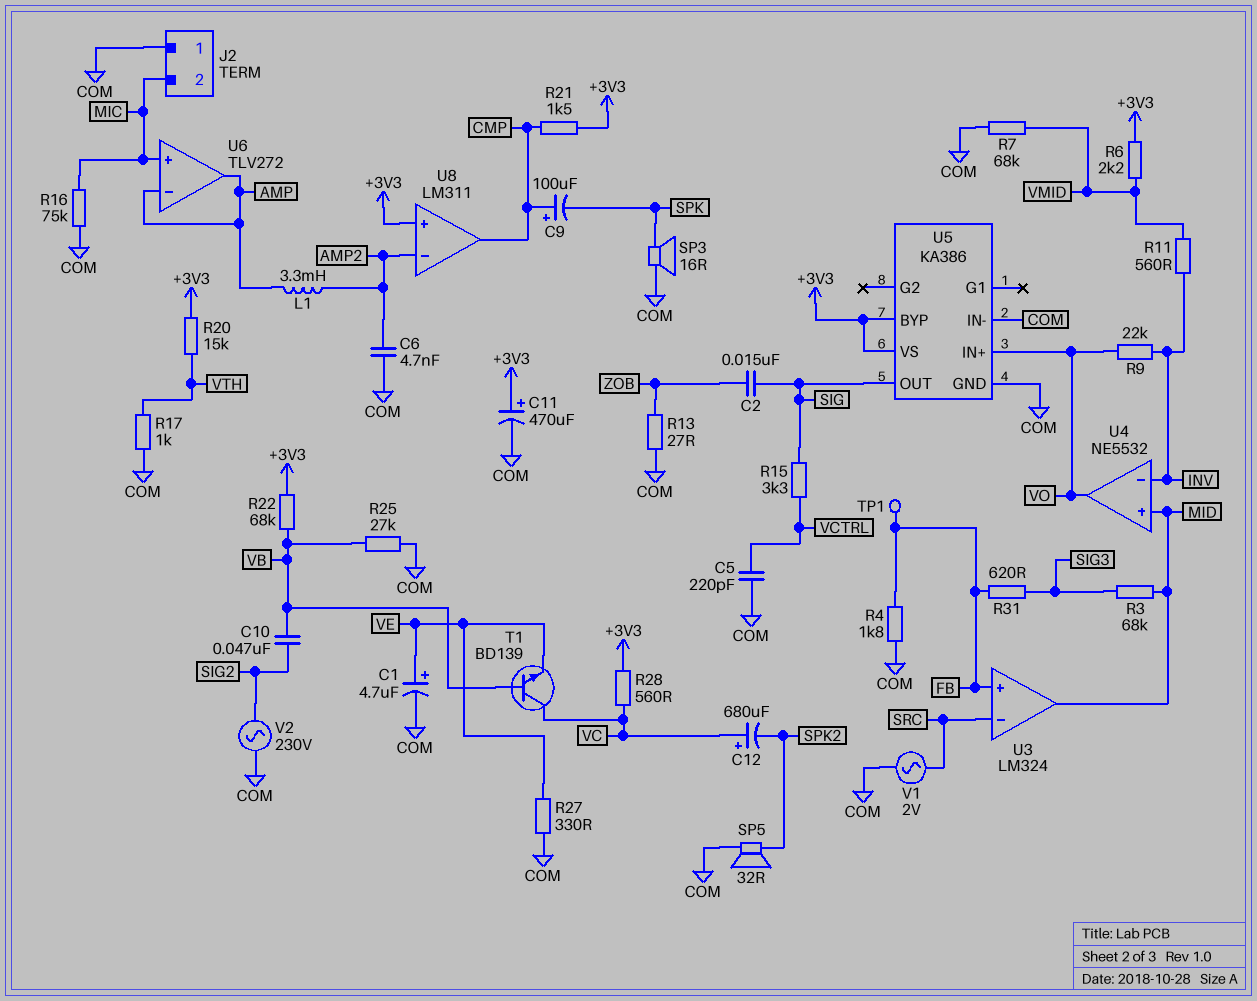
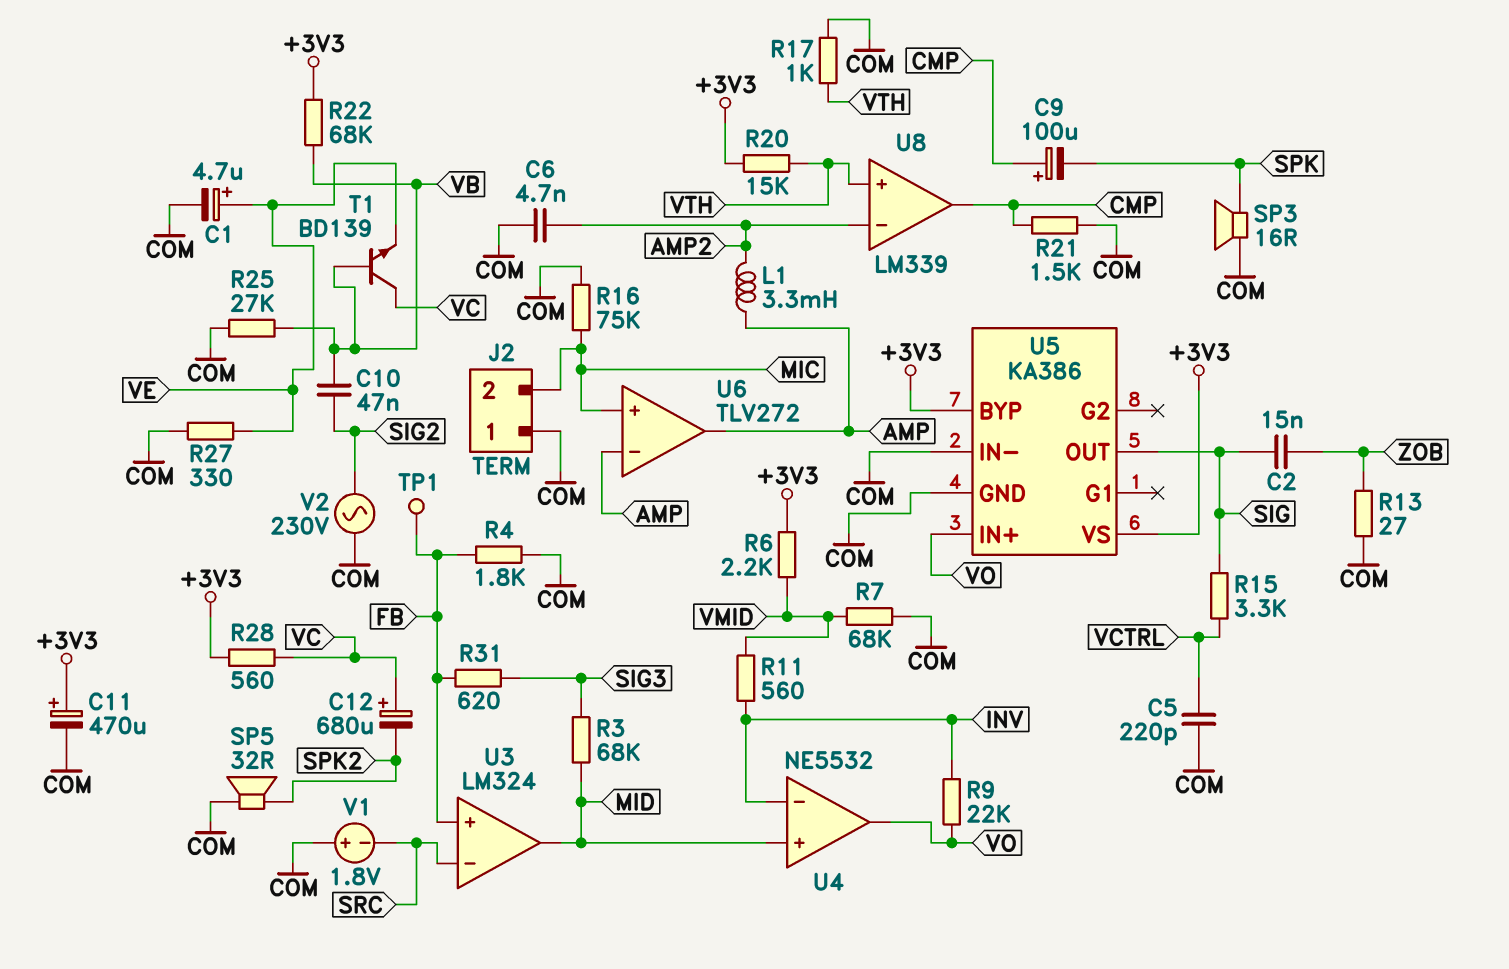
R21: 1.5k (+3V3, CMP) -> 1.5k (CMP, COM)
U8: LM311 -> LM339
U8 pin in+: +3V3 -> VTH
V1: AC 2V (COM, SRC) -> 1.8V (plus COM, minus SRC)

